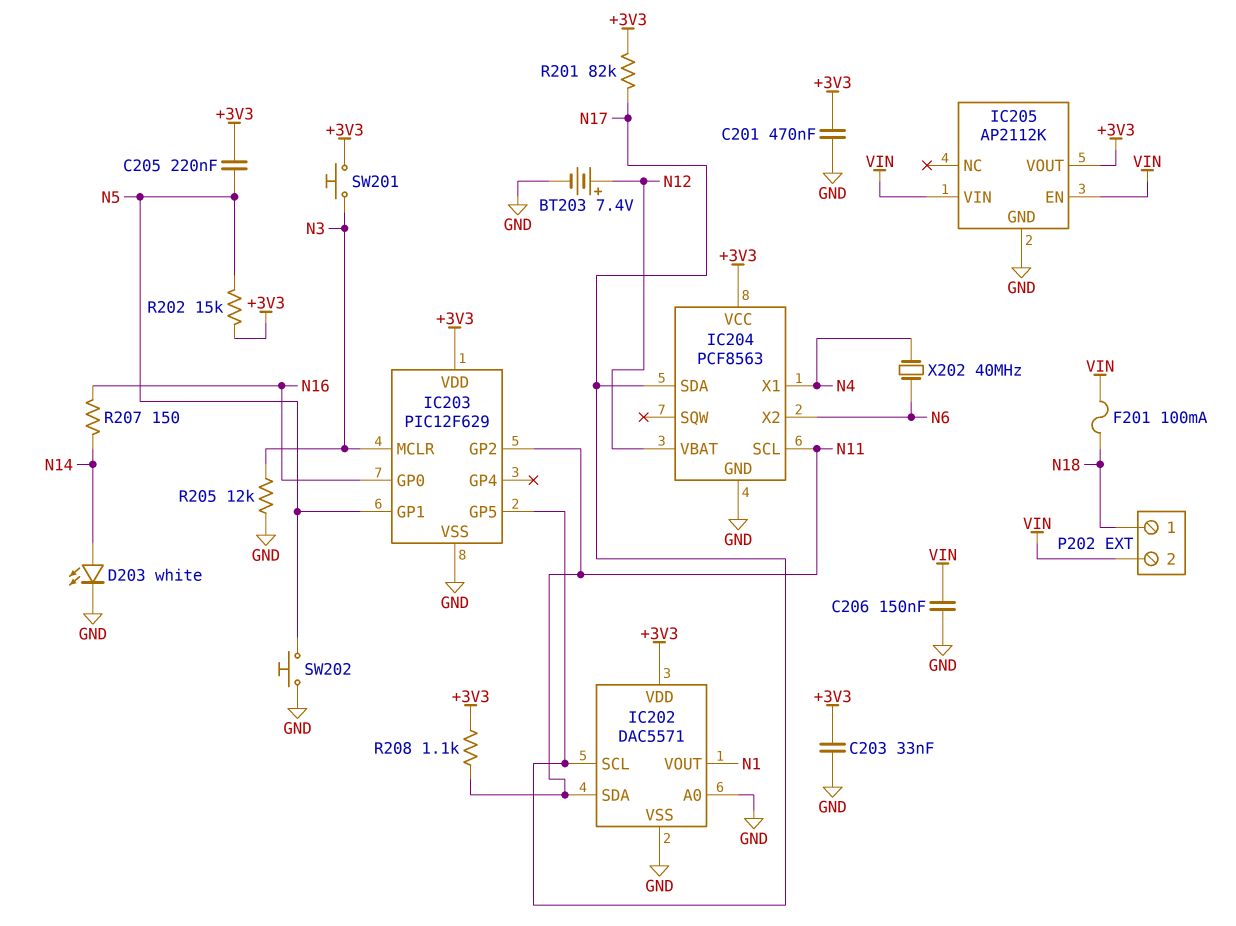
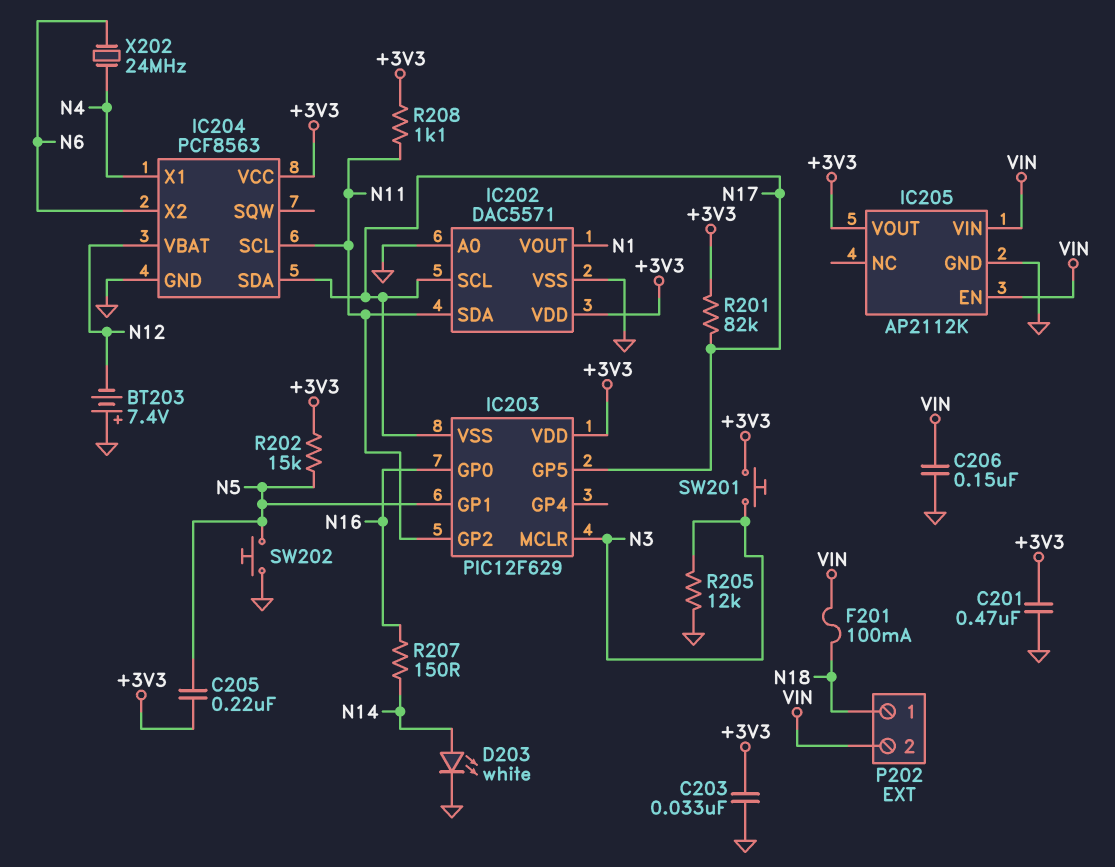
BT203: 7.4V (plus N12, minus GND) -> 7.4V (plus GND, minus N12)
IC203 pin VSS: GND -> N17
X202: 40MHz (N4, N6) -> 24MHz (N4, N6)

